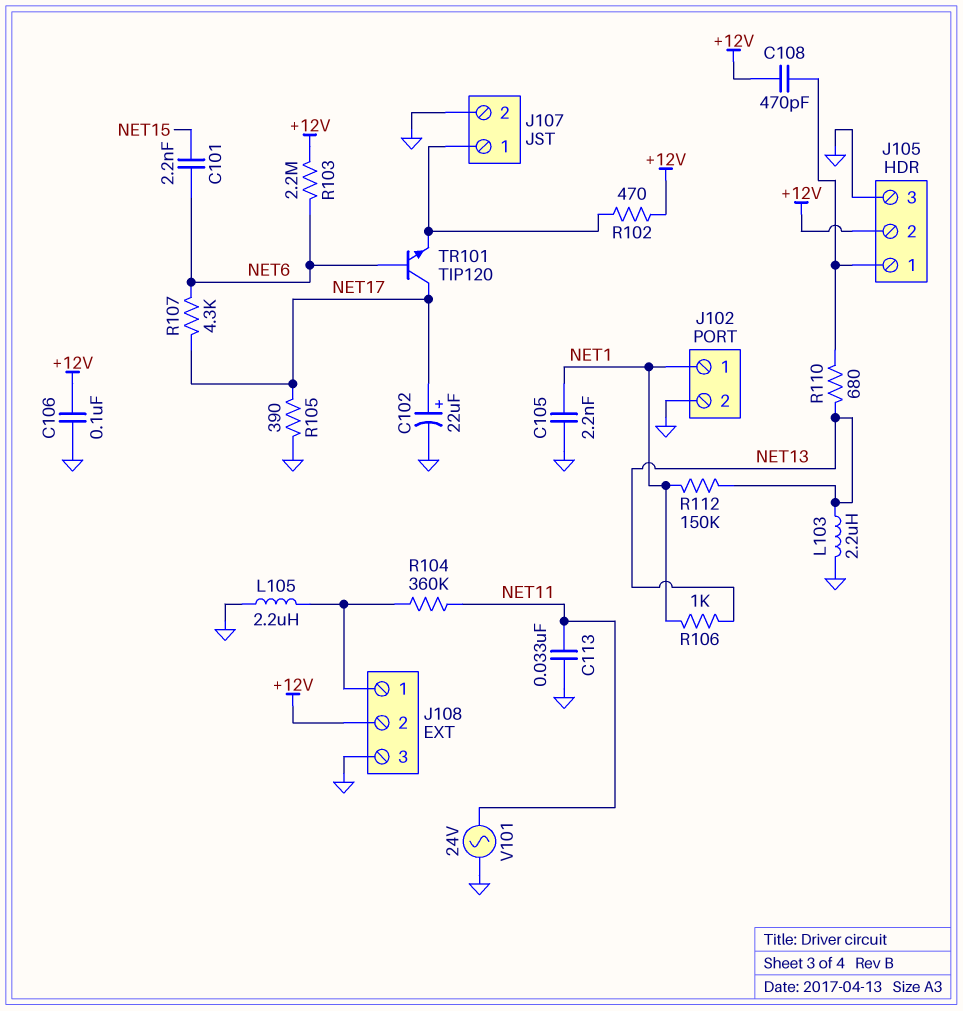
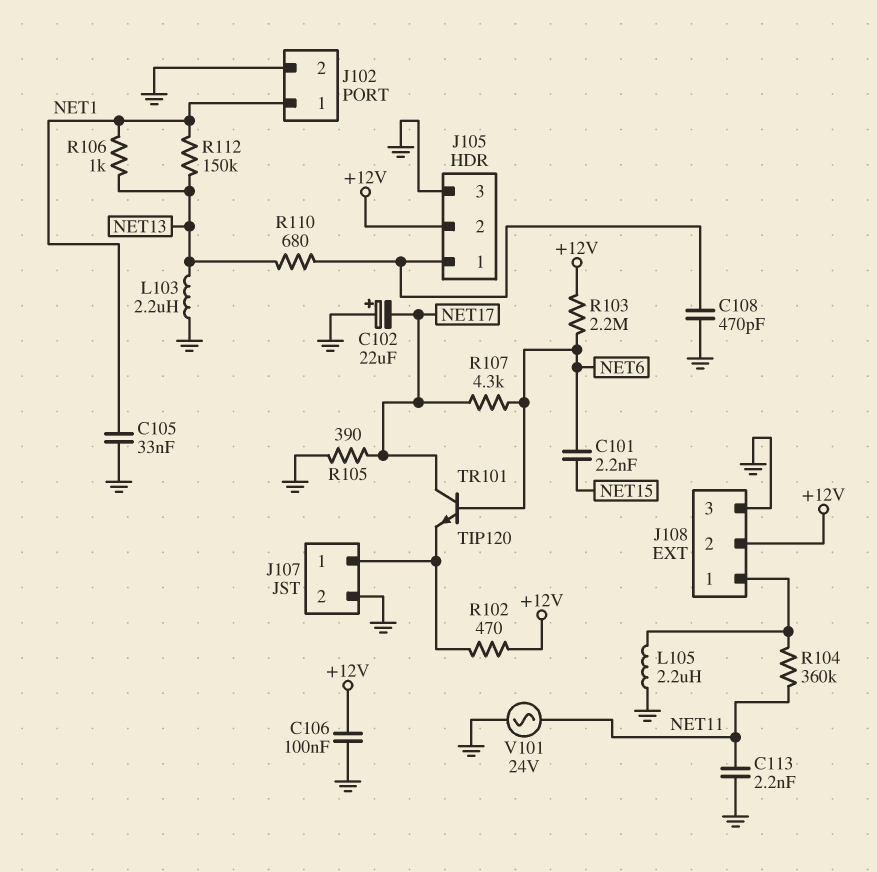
C102: 22uF (plus NET17, minus GND) -> 22uF (plus GND, minus NET17)
C105: 2.2nF (GND, NET1) -> 33nF (GND, NET1)
C108: 470pF (+12V, J105/1) -> 470pF (GND, J105/1)
C113: 33nF (GND, NET11) -> 2.2nF (GND, NET11)

